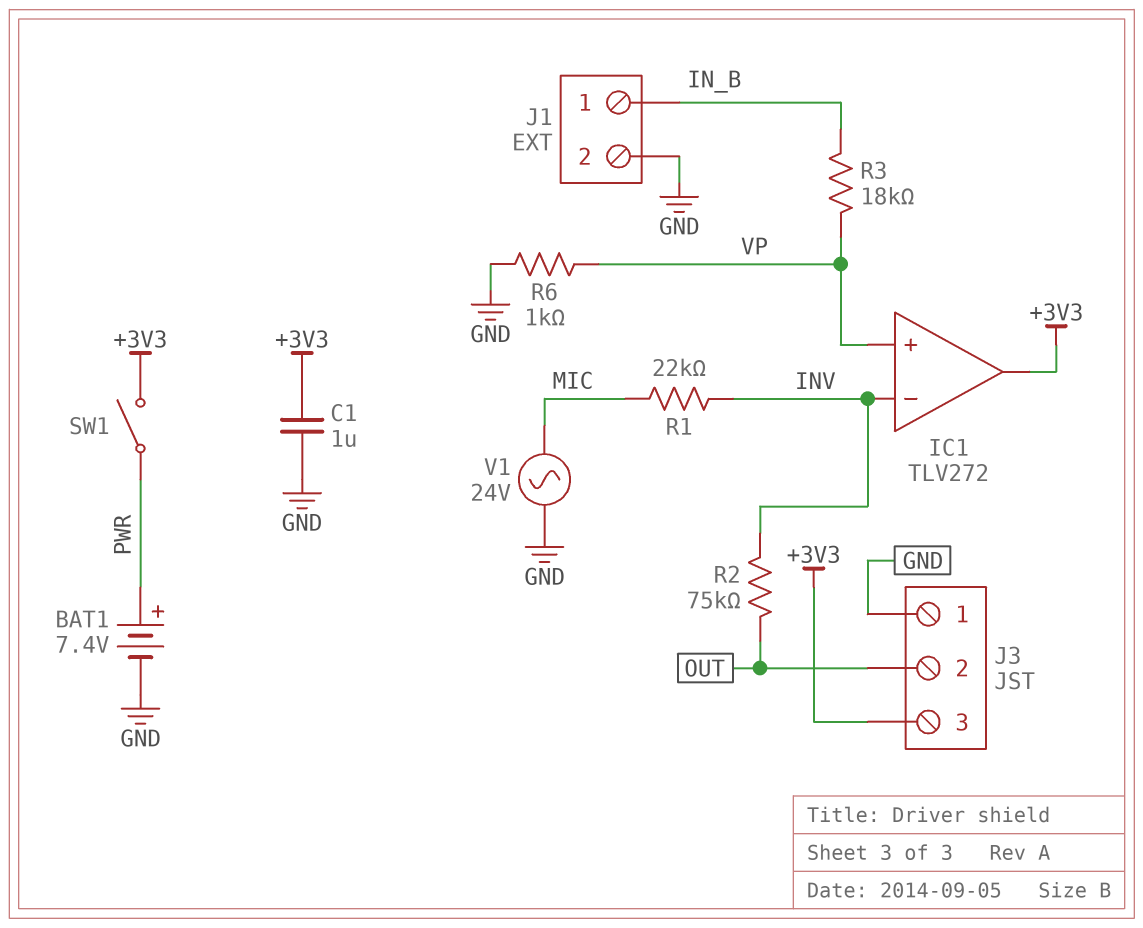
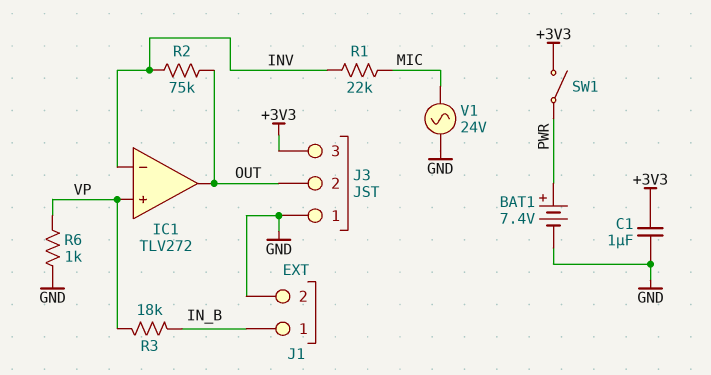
IC1 pin out: +3V3 -> OUT

